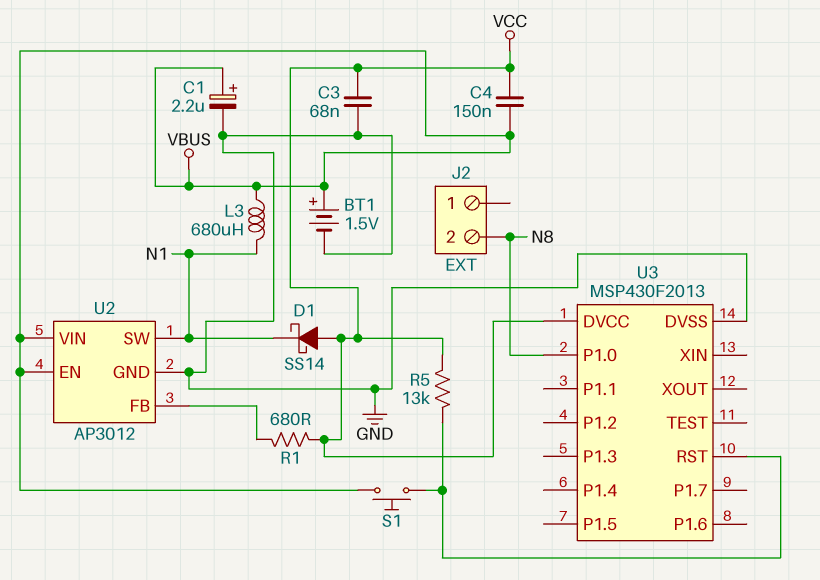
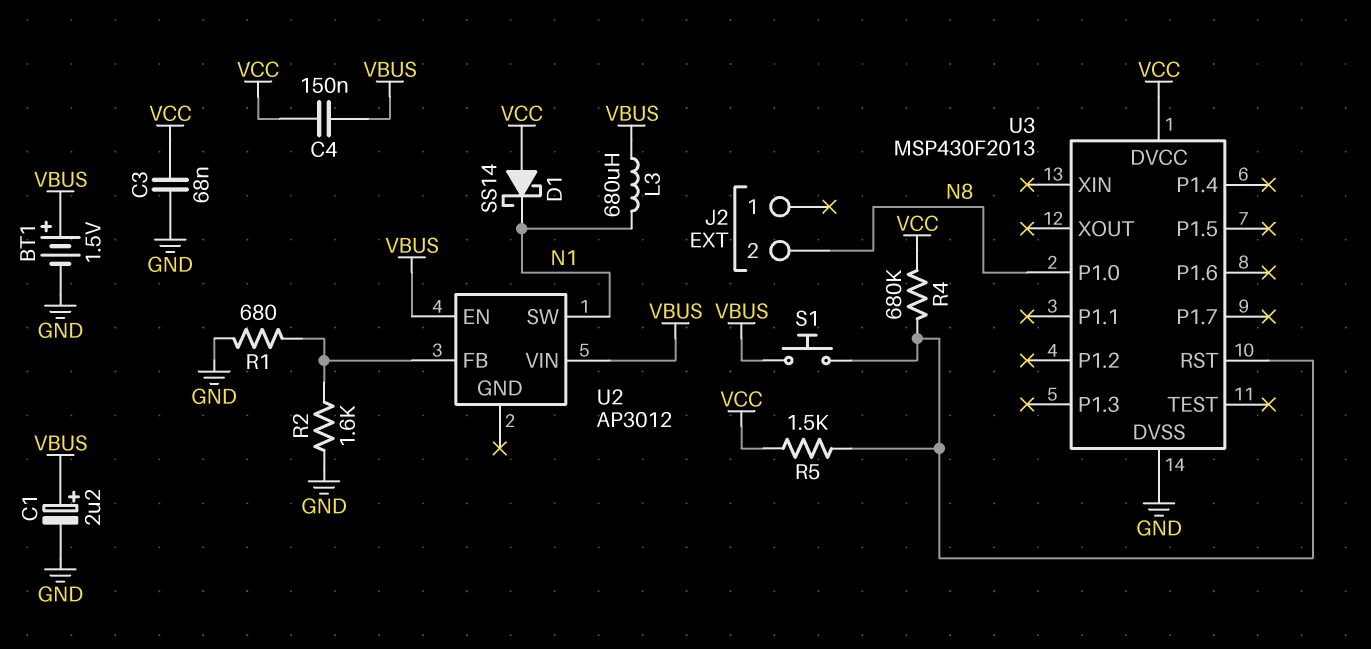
R1: 680 (U2/FB, VCC) -> 680 (GND, U2/FB)
R2: none -> 1.6k (GND, U2/FB)
R4: none -> 680k (U3/RST, VCC)
R5: 13k (U3/RST, VCC) -> 1.5k (U3/RST, VCC)
U2 pin GND: GND -> none

